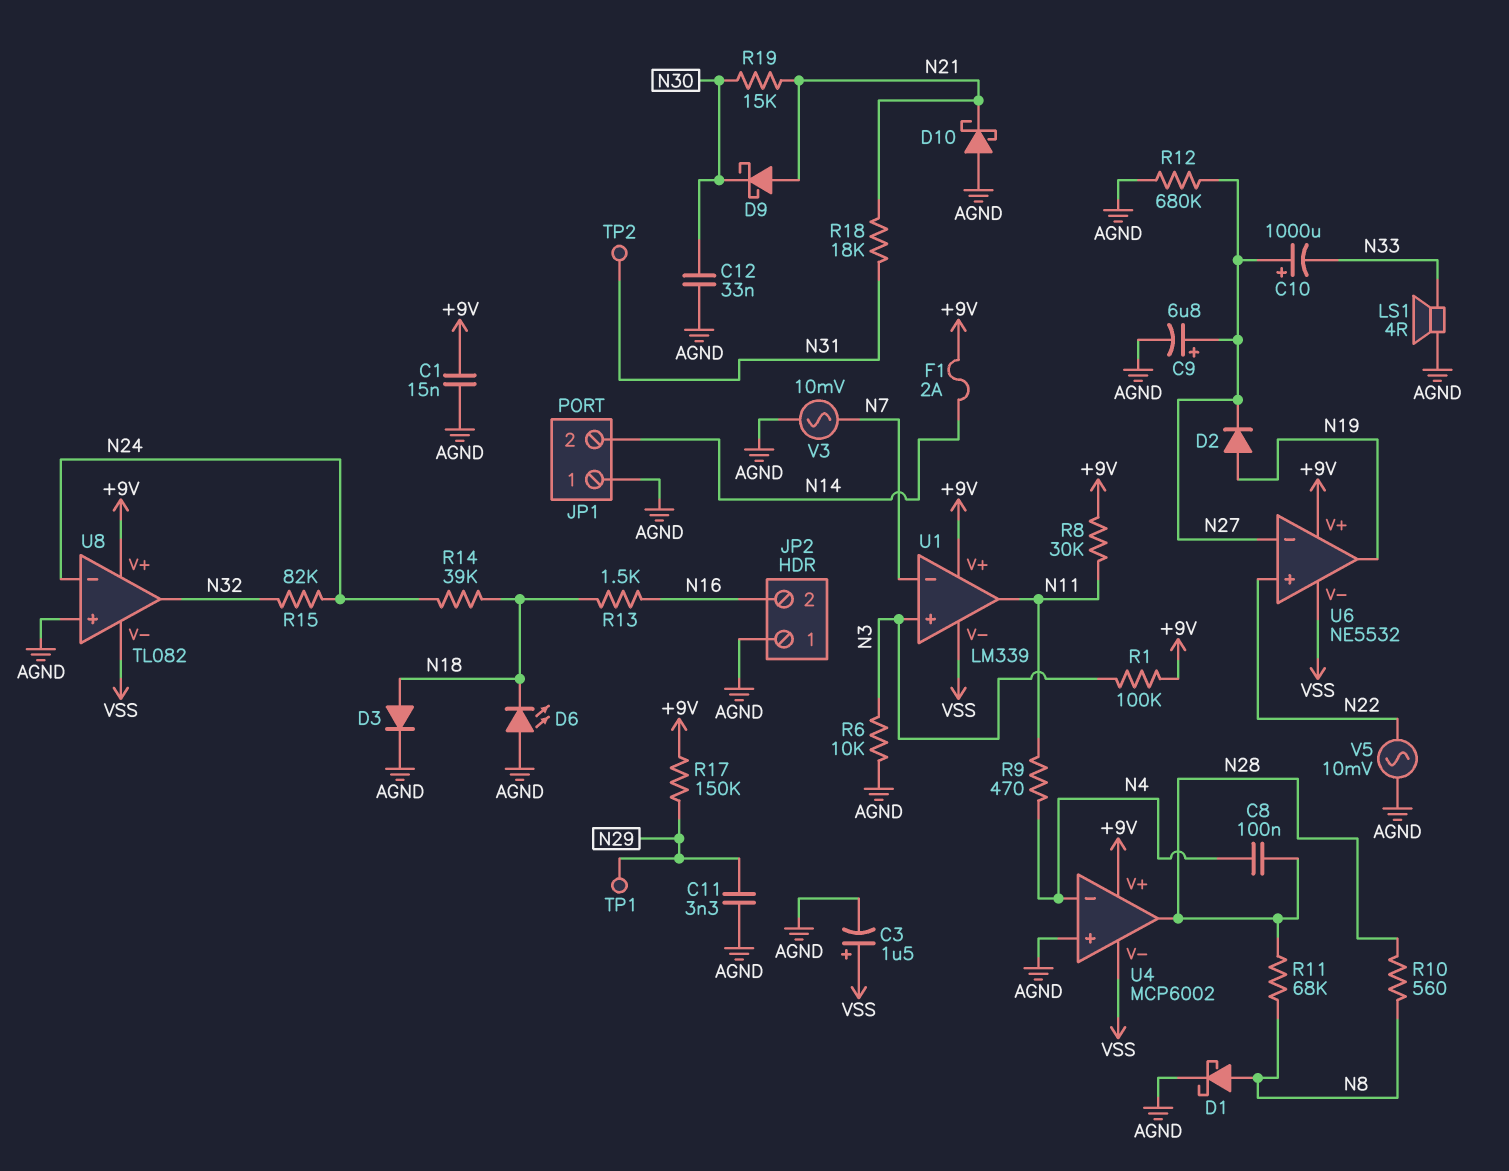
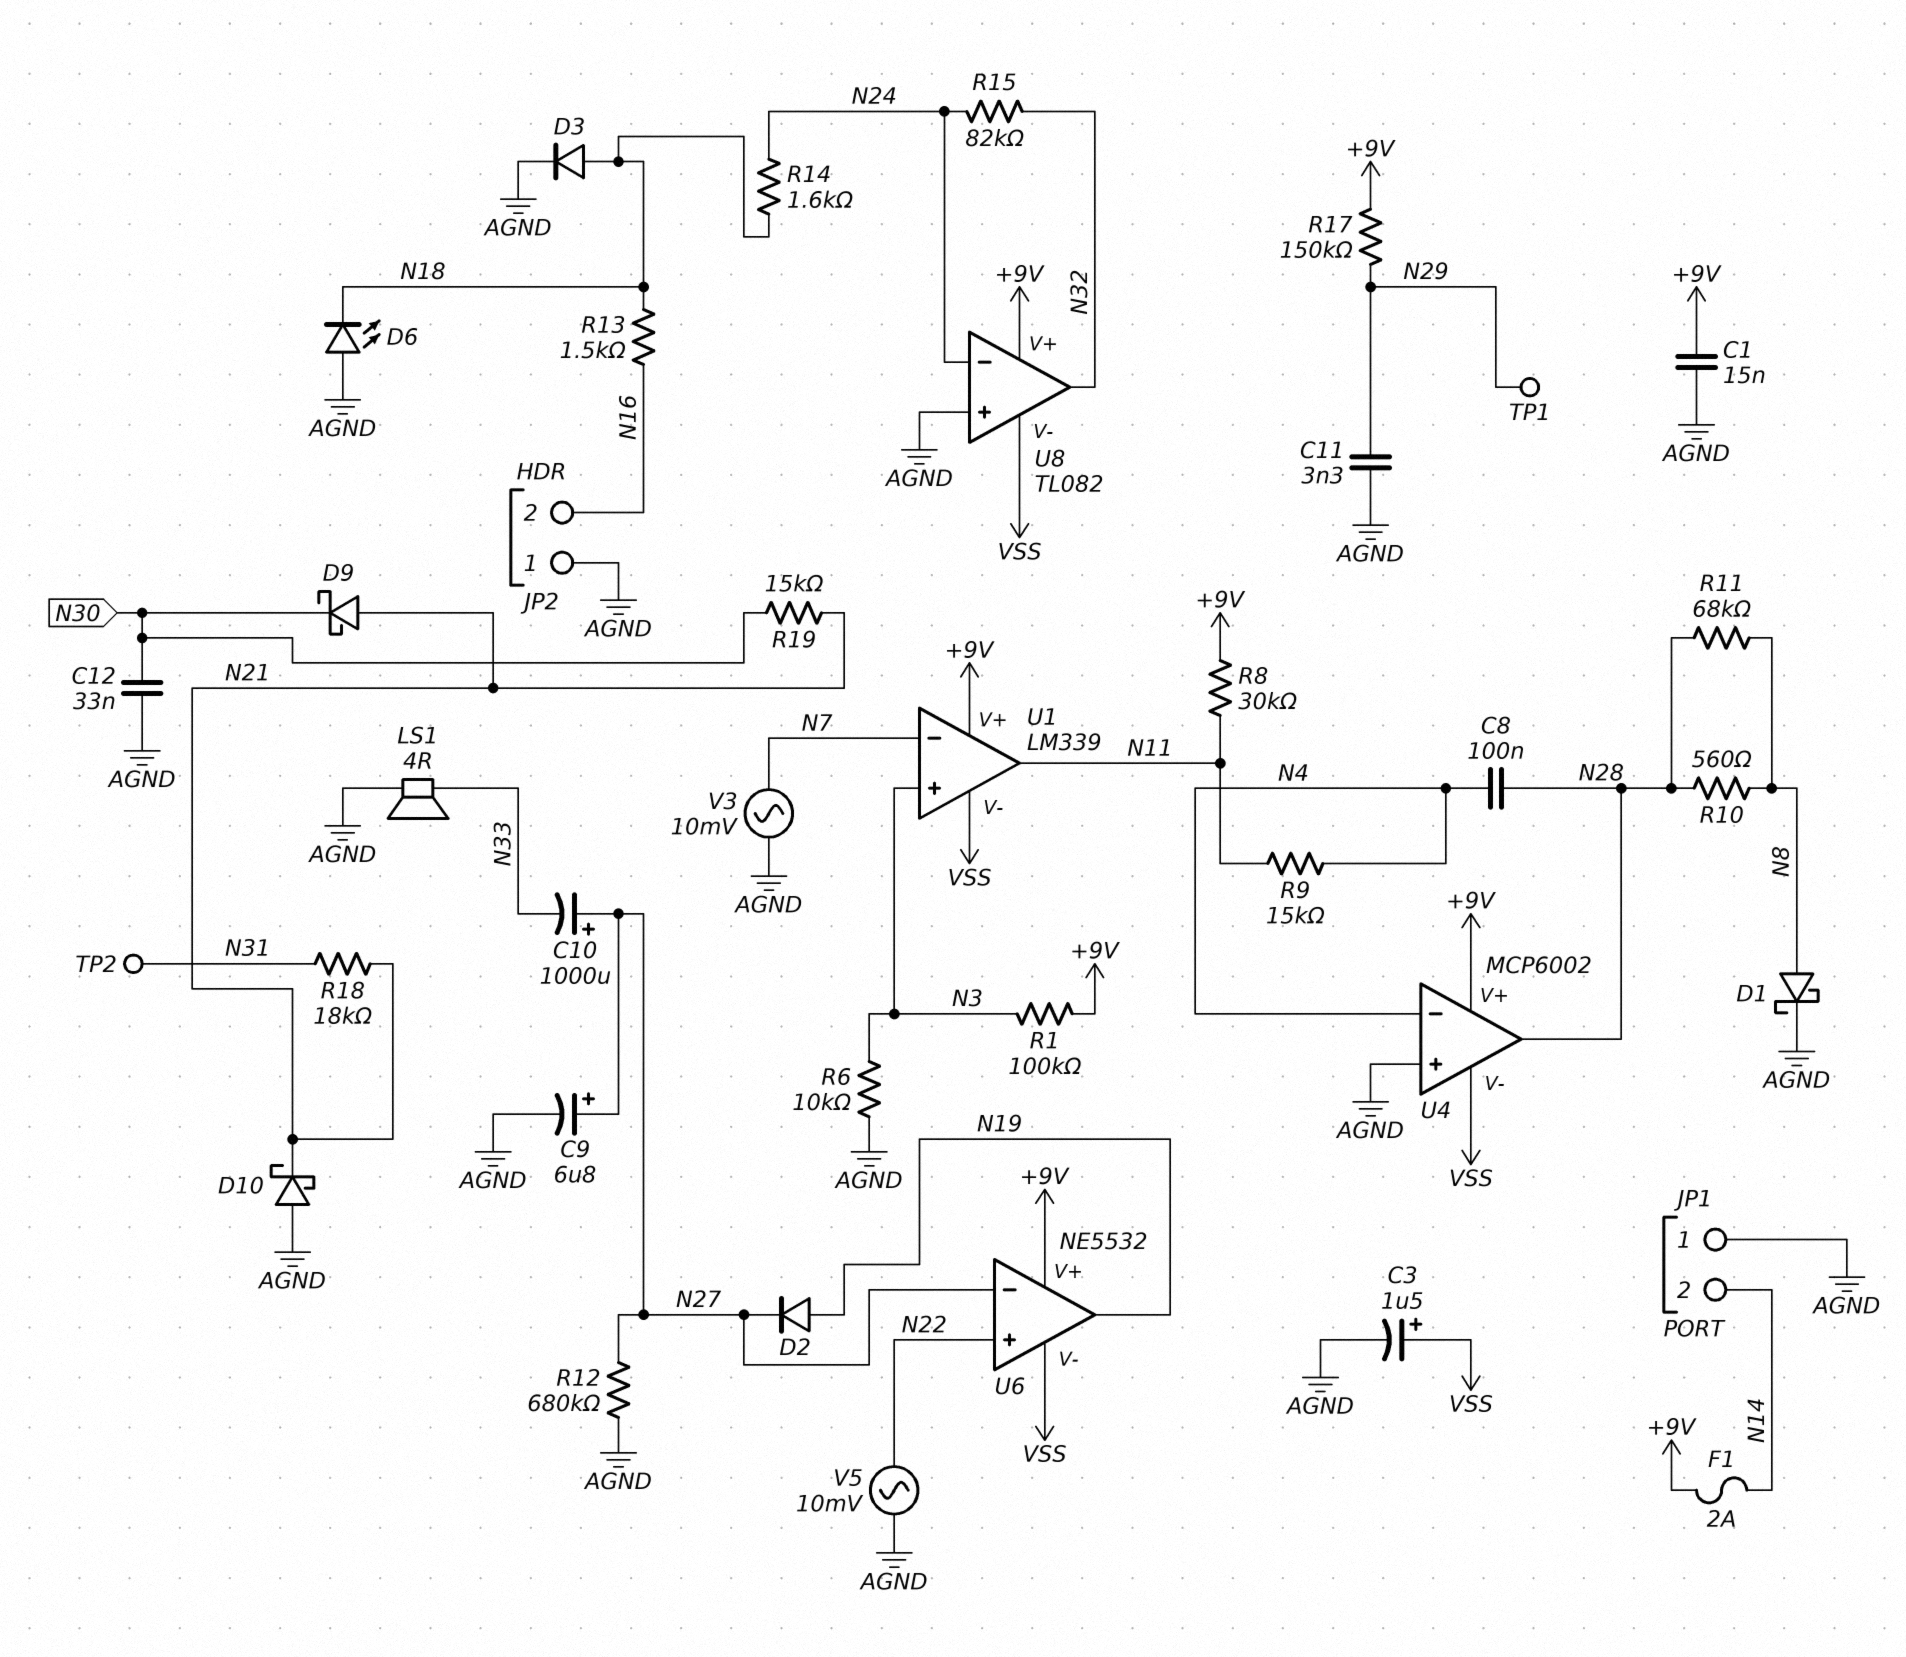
R9: 470 (N4, N11) -> 15k (N4, N11)
R14: 39k (N18, N24) -> 1.6k (N18, N24)

